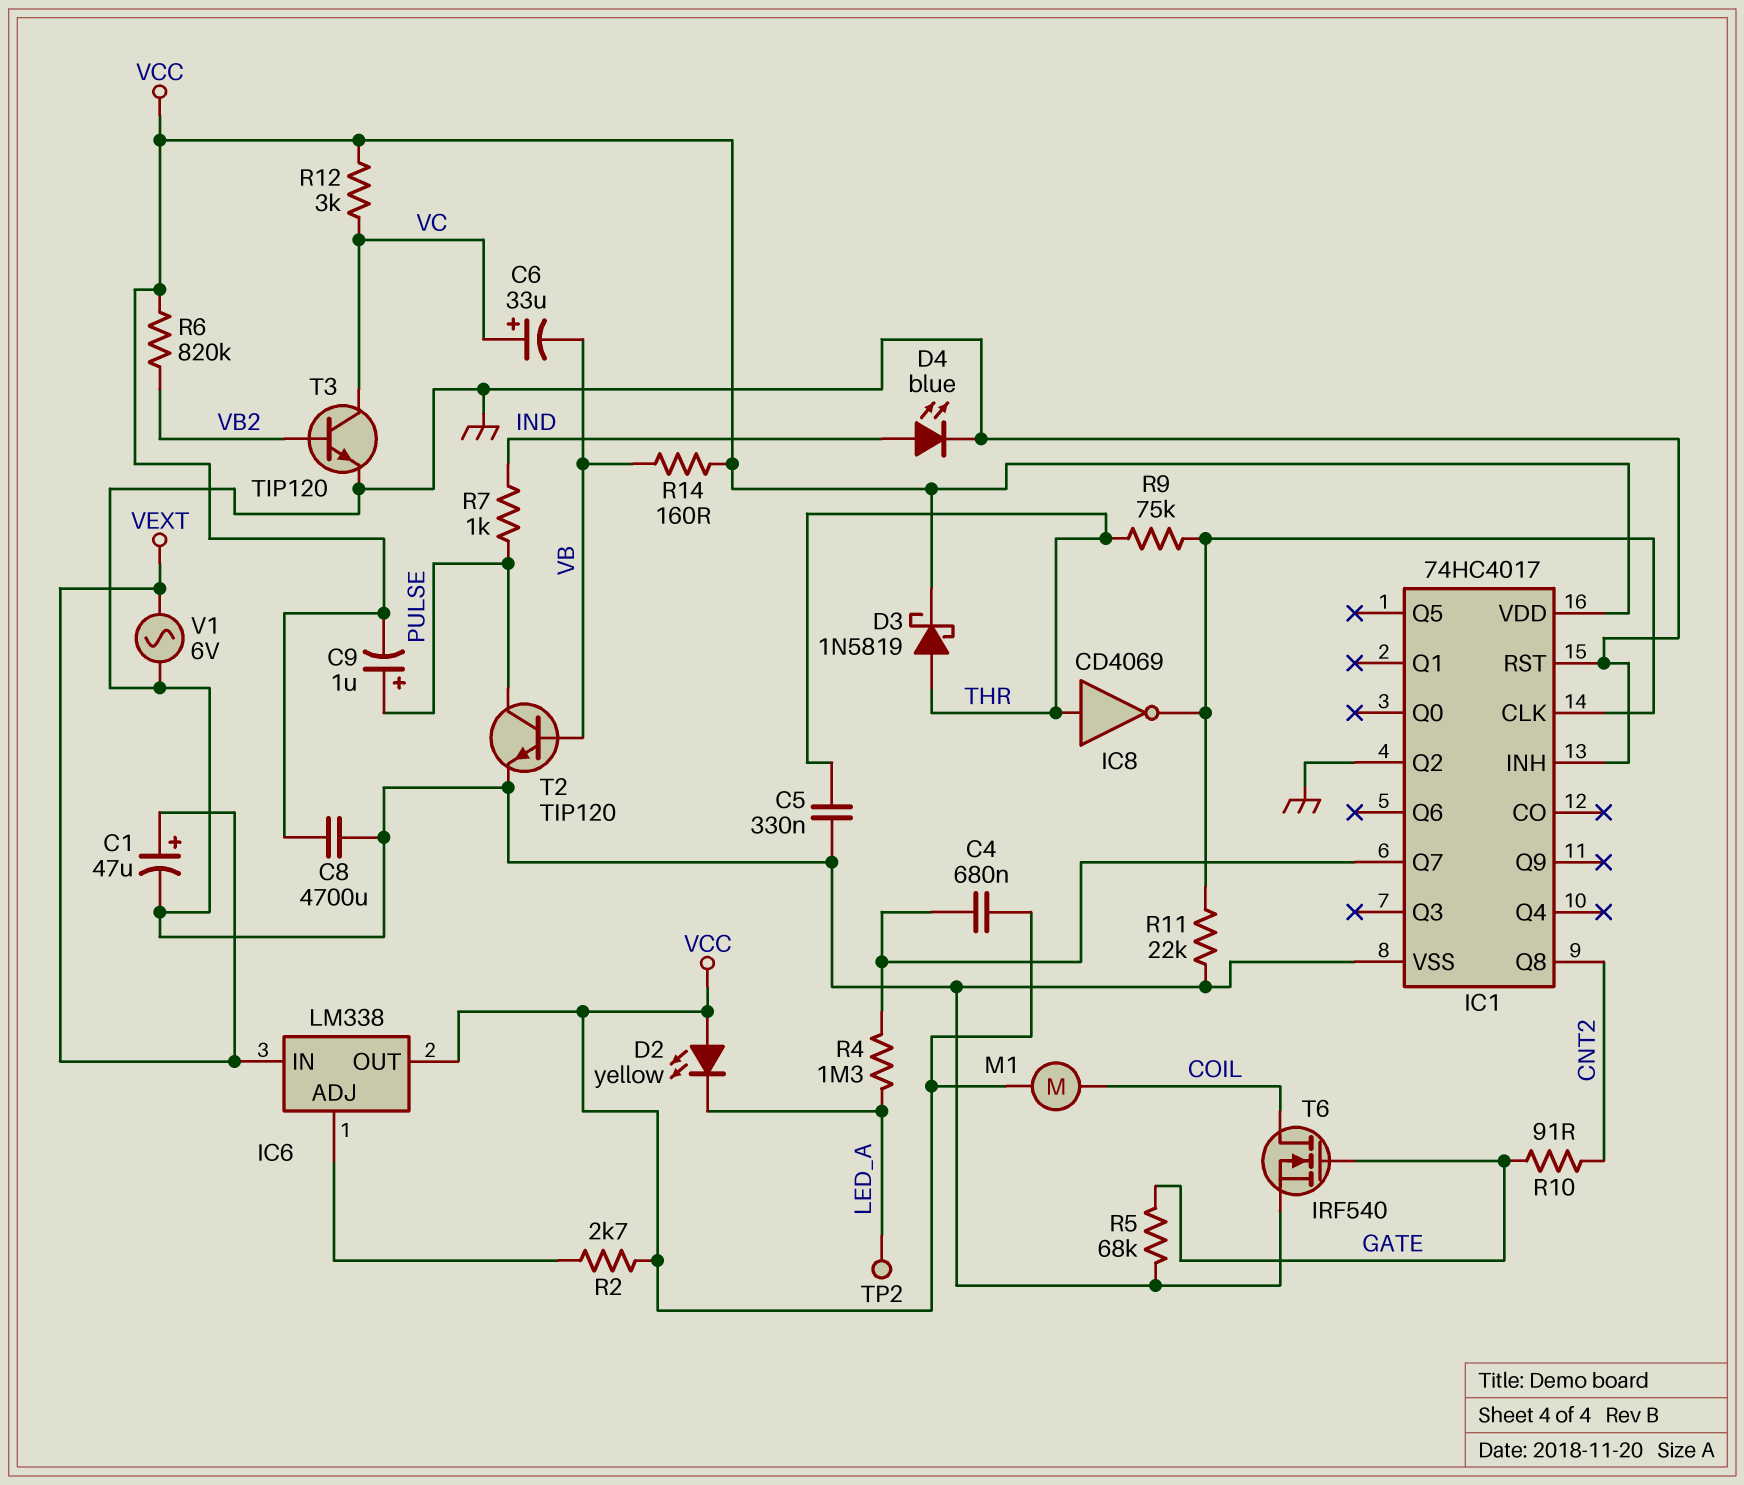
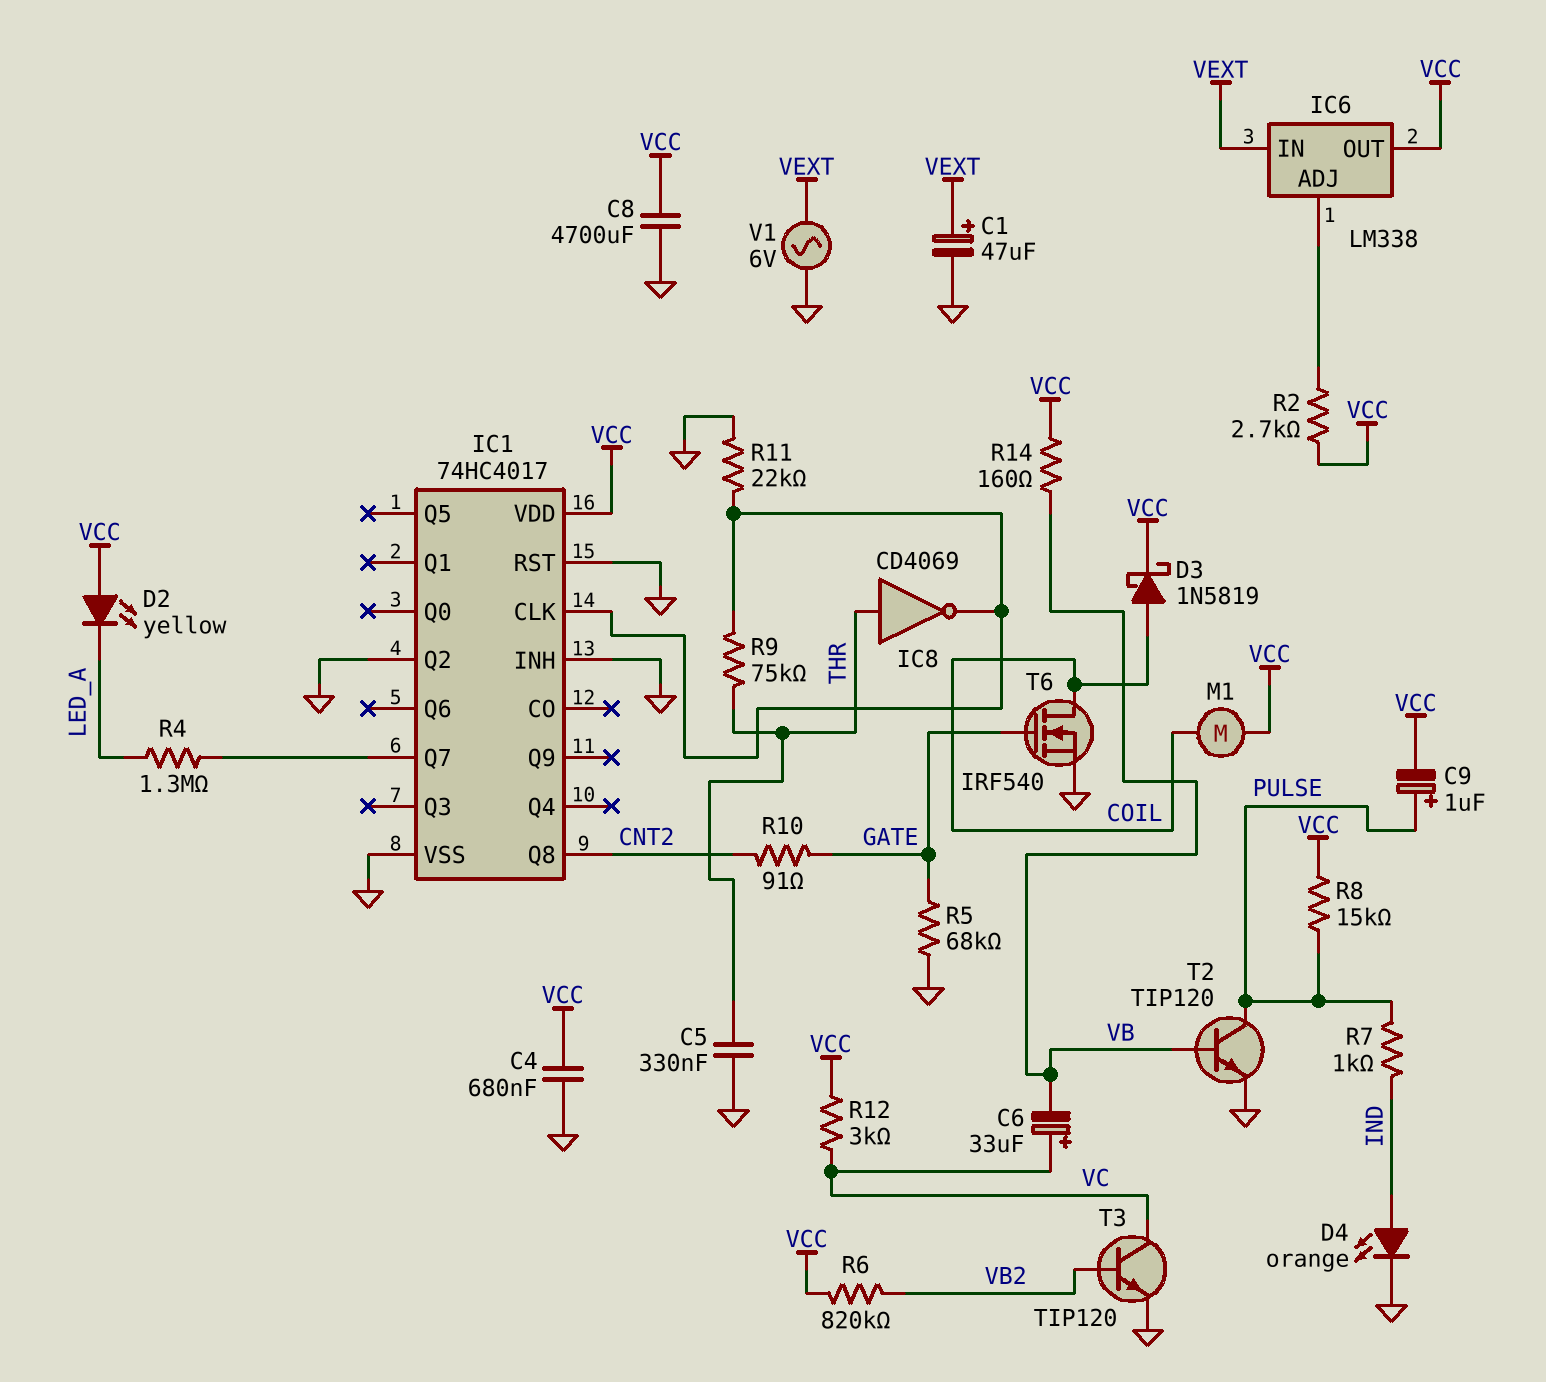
C4: 680nF (IC1/Q7, VCC) -> 680nF (GND, VCC)
D3: schottky 1N5819 (A THR, K VCC) -> schottky 1N5819 (A COIL, K VCC)
D4: LED blue (A IND, K GND) -> LED orange (A IND, K GND)
R8: none -> 15k (PULSE, VCC)
TP2: test point (LED_A) -> none

